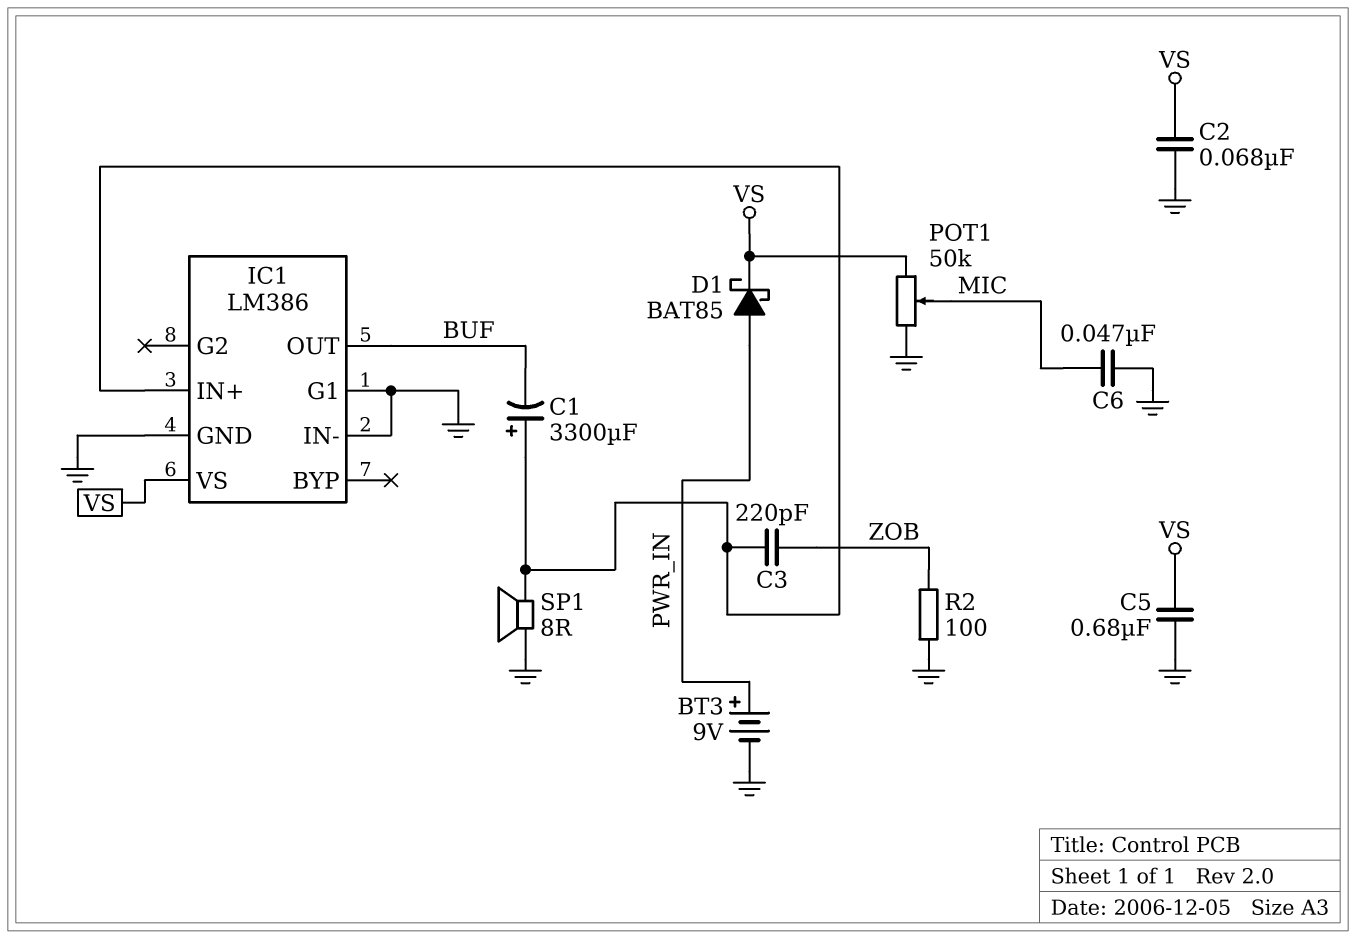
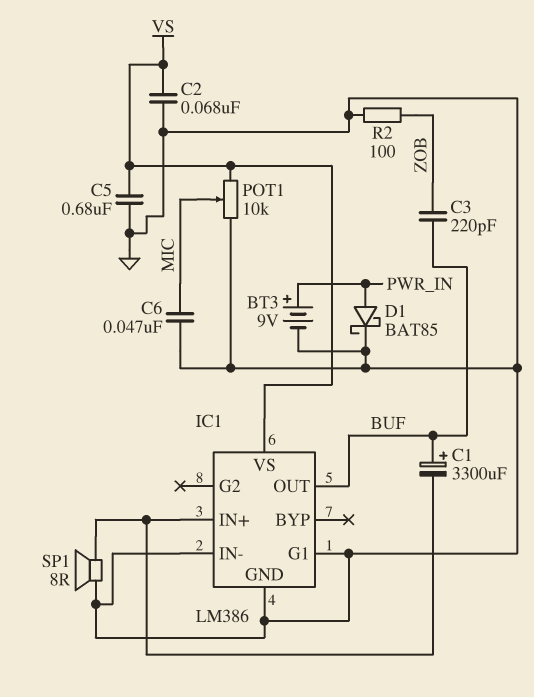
C1: 3300uF (plus IC1/IN+, minus BUF) -> 3300uF (plus BUF, minus IC1/IN+)
C3: 220pF (IC1/IN+, ZOB) -> 220pF (BUF, ZOB)
D1: schottky BAT85 (A PWR_IN, K VS) -> schottky BAT85 (A PWR_IN, K GND)
POT1: 50k (GND, VS, wiper MIC) -> 10k (GND, VS, wiper MIC)

